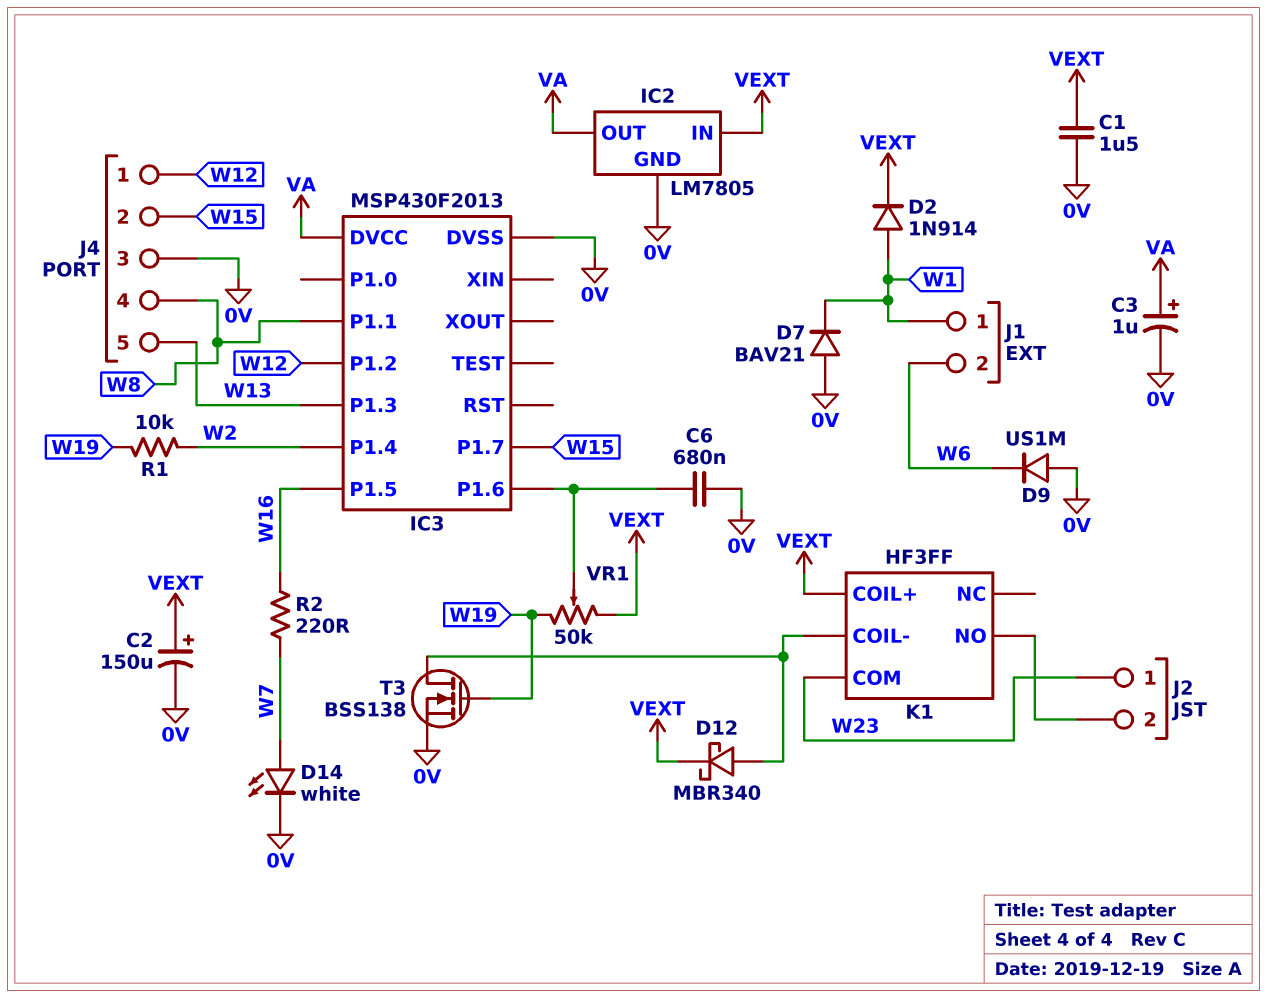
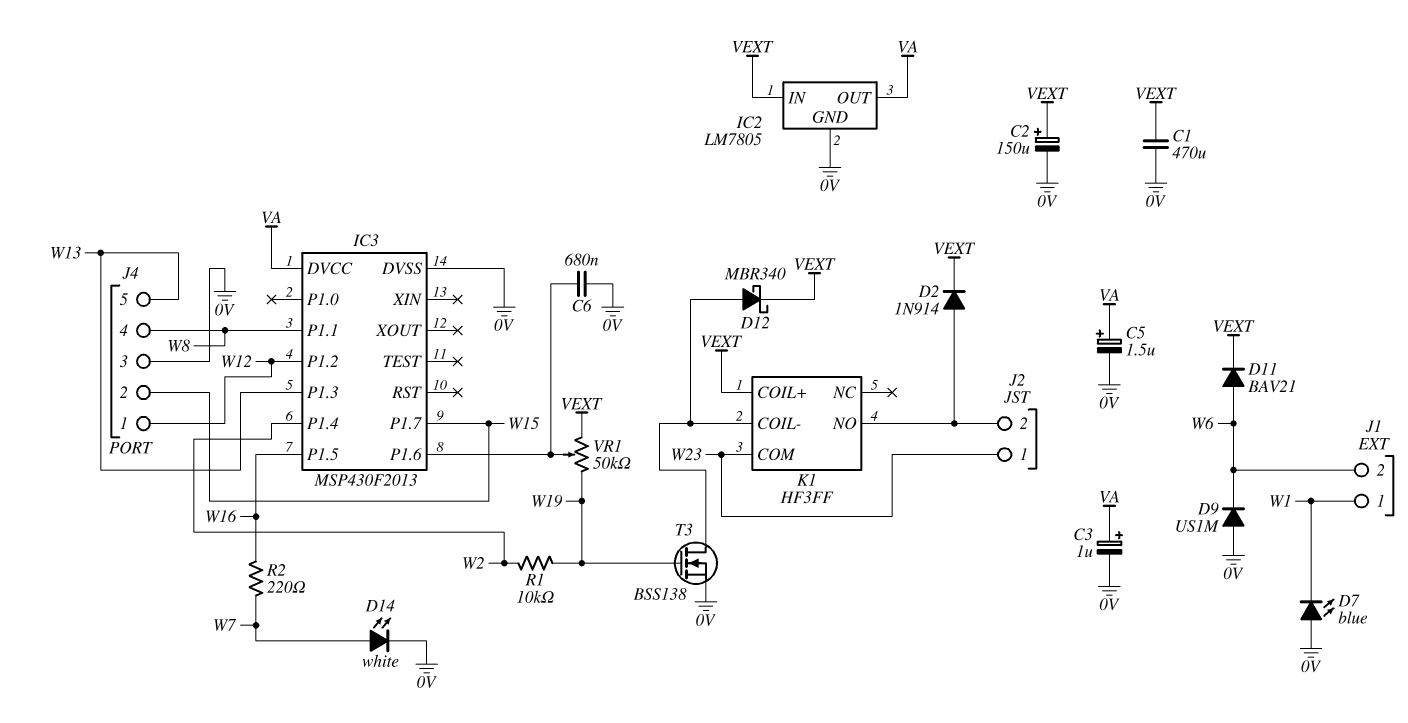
C1: 1.5uF (0V, VEXT) -> 470uF (0V, VEXT)
C5: none -> 1.5uF (plus VA, minus 0V)
D2: diode 1N914 (A W1, K VEXT) -> diode 1N914 (A J2/2, K VEXT)
D7: diode BAV21 (A 0V, K W1) -> LED blue (A 0V, K W1)
D11: none -> diode BAV21 (A W6, K VEXT)

